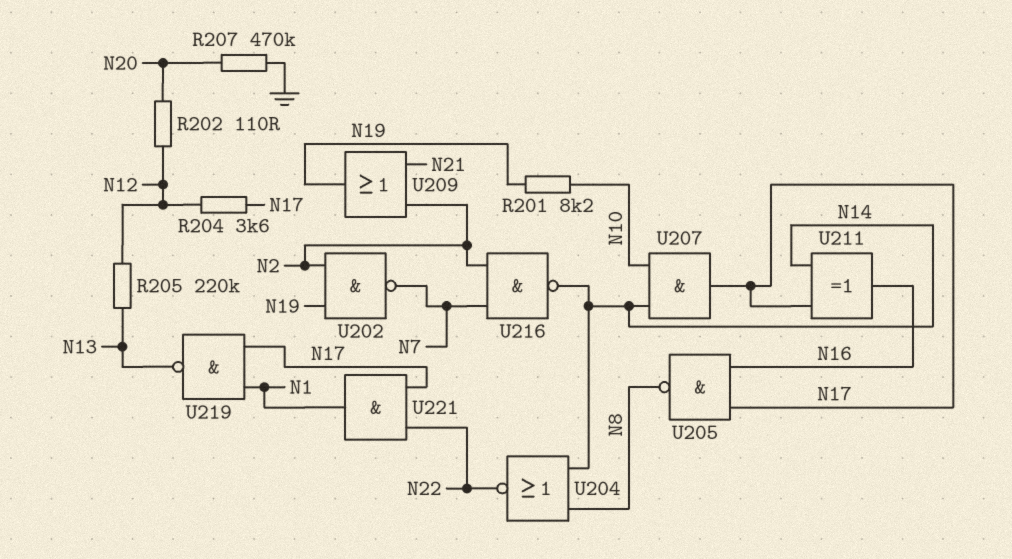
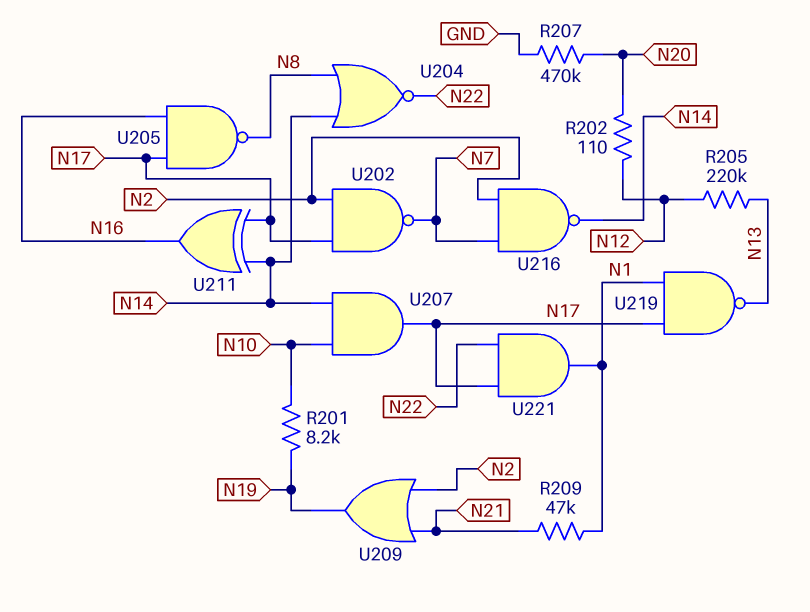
R204: 3.6k (N12, N17) -> none
R209: none -> 47k (N1, N21)
U202: NAND (in N2, in N19, out N7) -> NAND (in N2, in N17, out N7)

